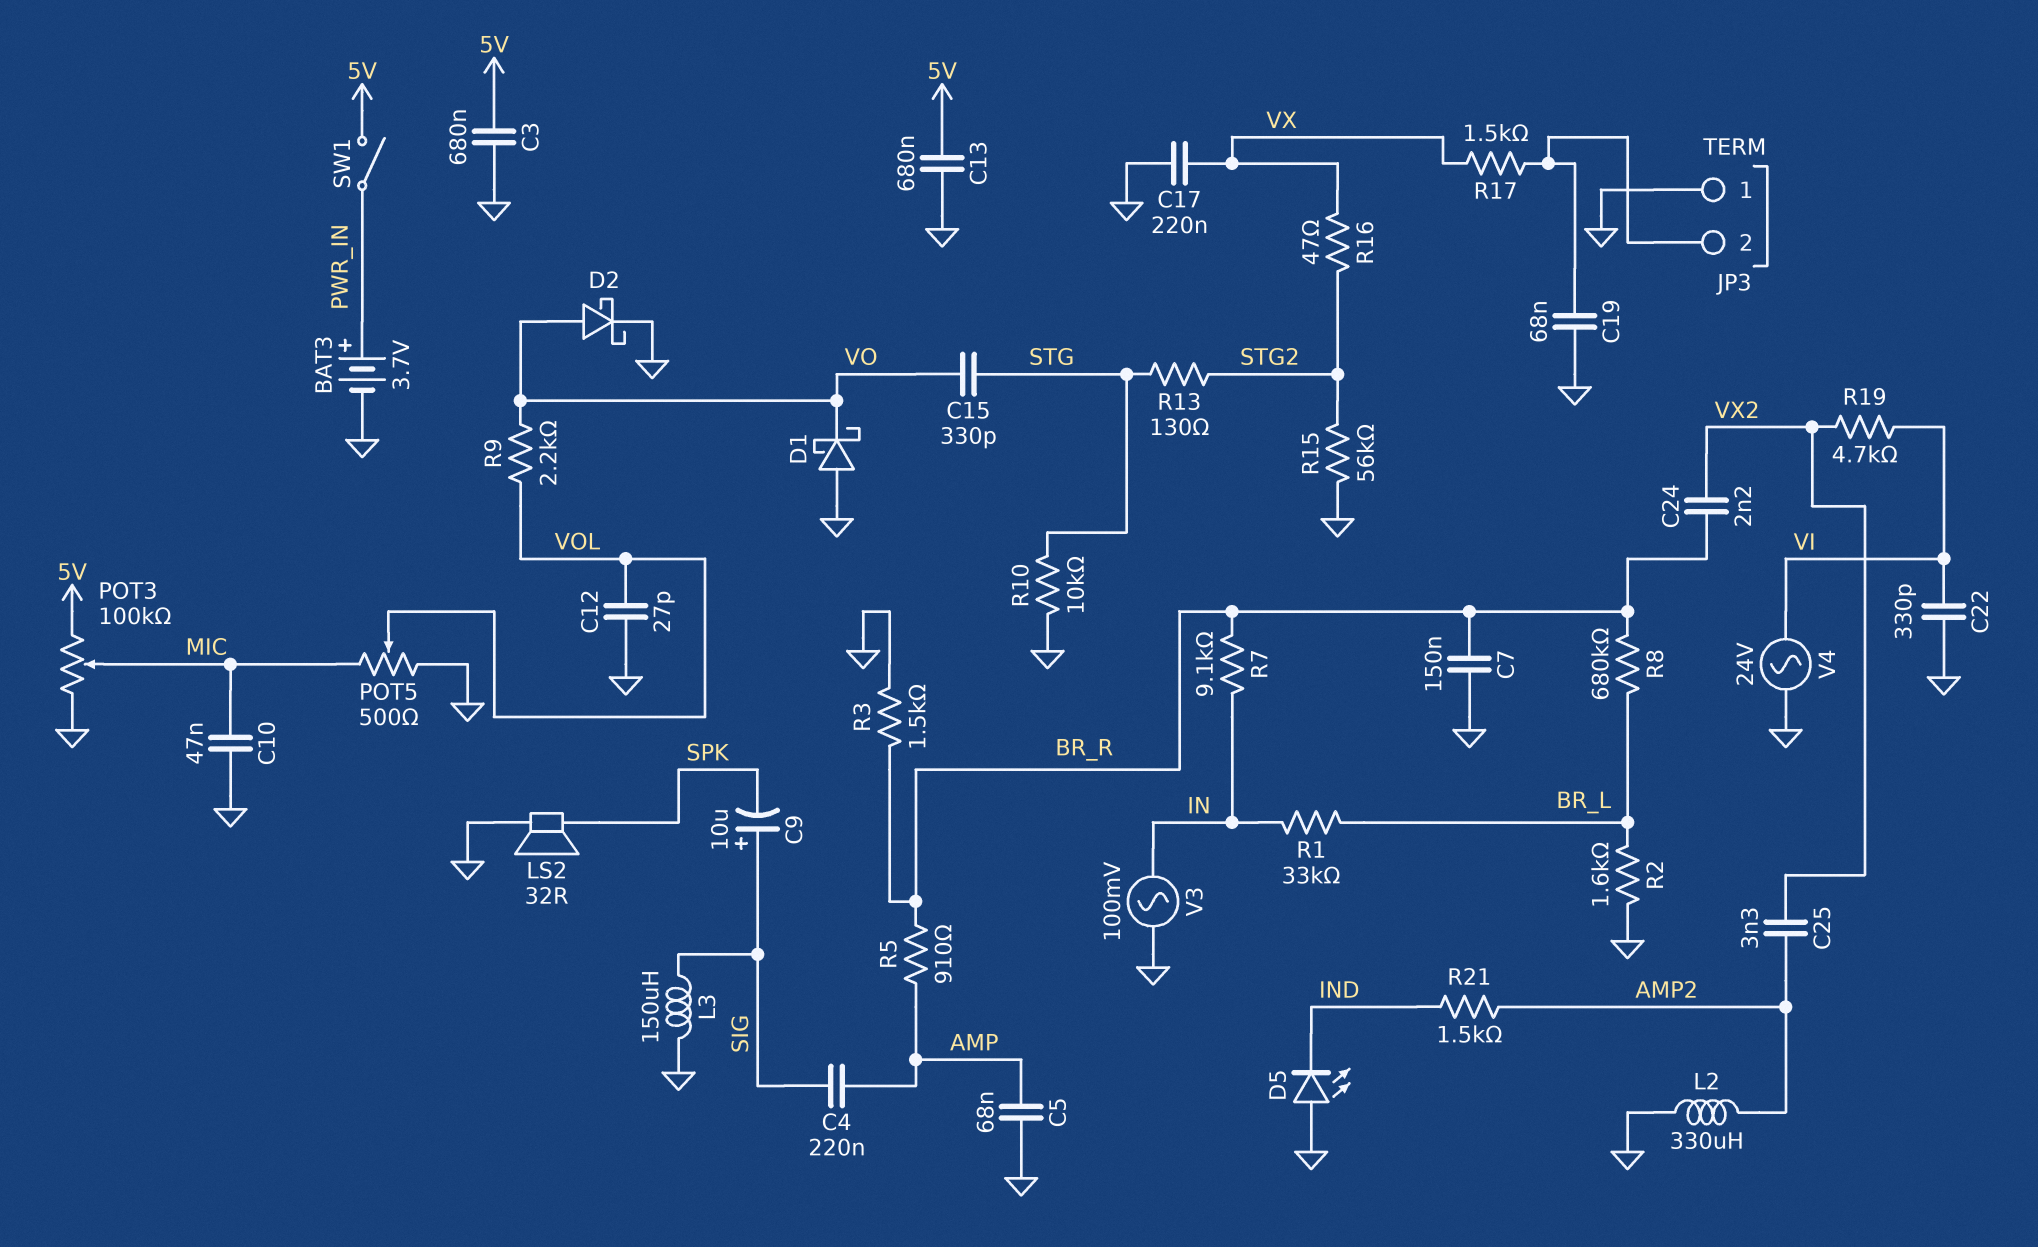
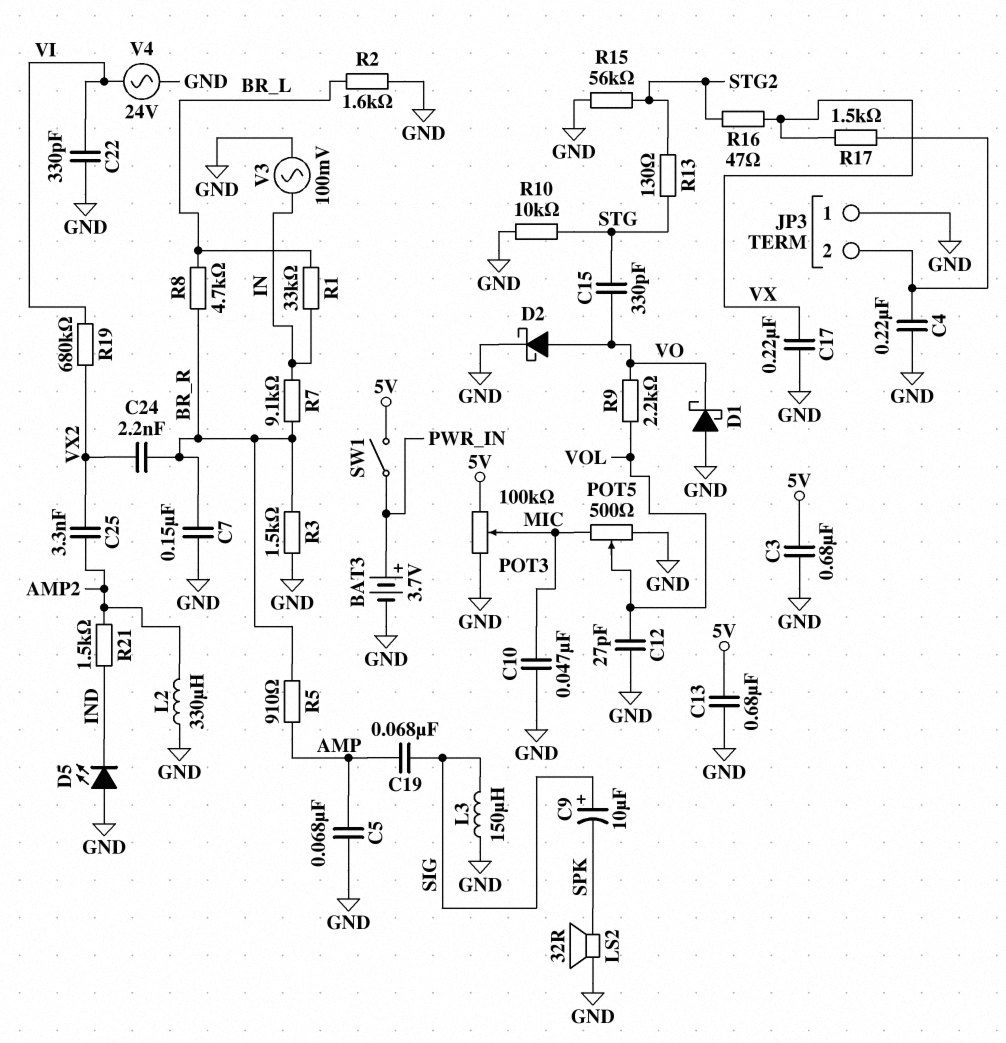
C4: 220nF (AMP, SIG) -> 220nF (GND, JP3/2)
C19: 68nF (GND, JP3/2) -> 68nF (AMP, SIG)
R8: 680k (BR_L, BR_R) -> 4.7k (BR_L, BR_R)
R19: 4.7k (VI, VX2) -> 680k (VI, VX2)

